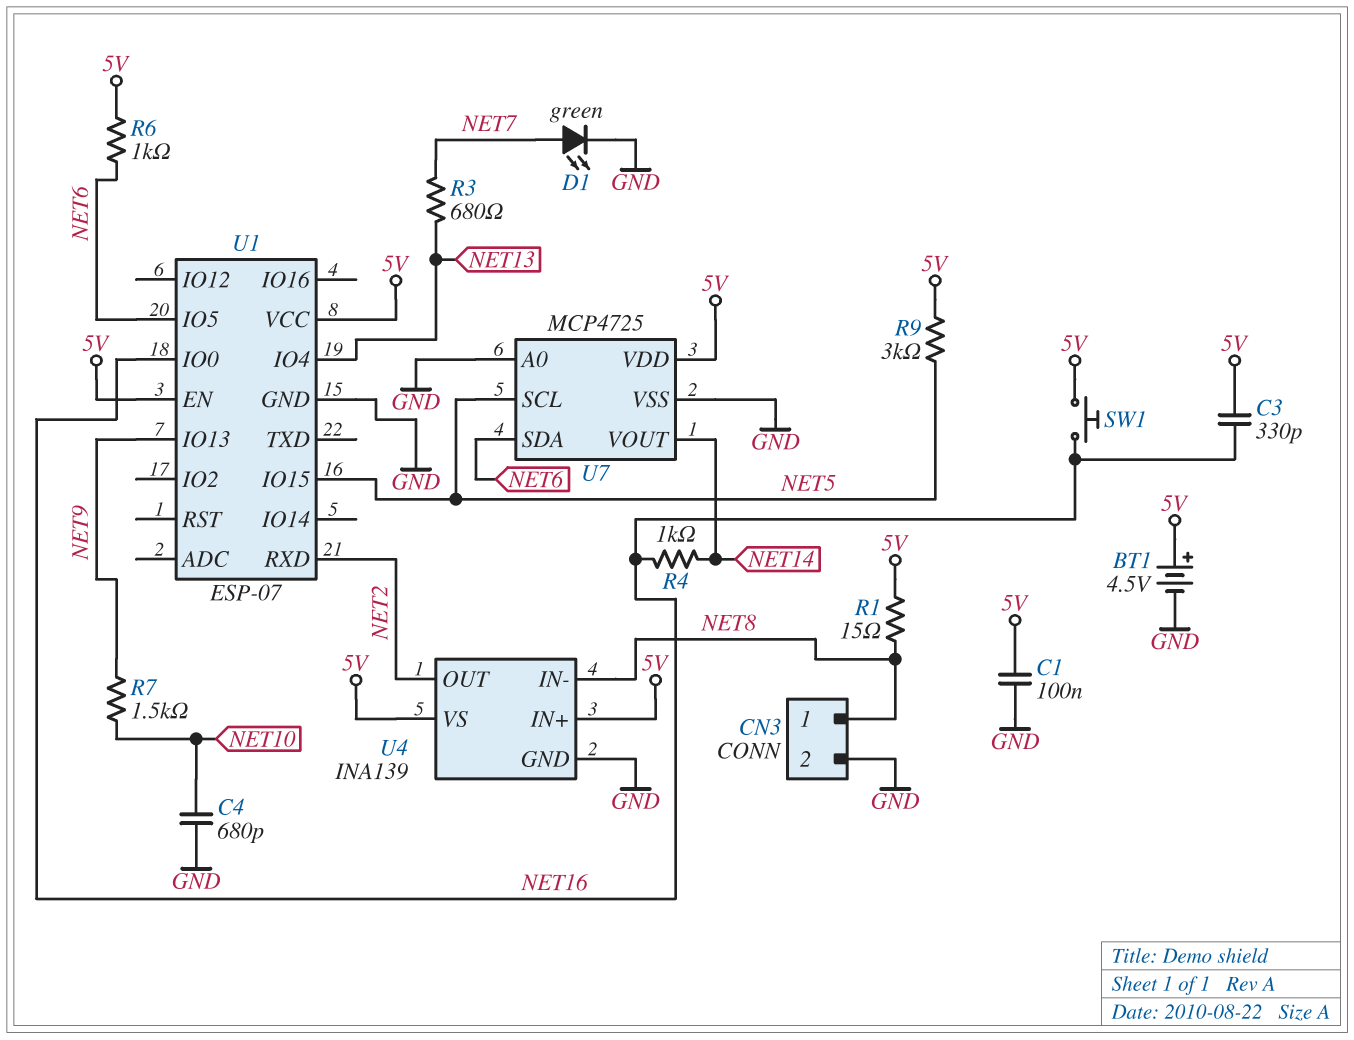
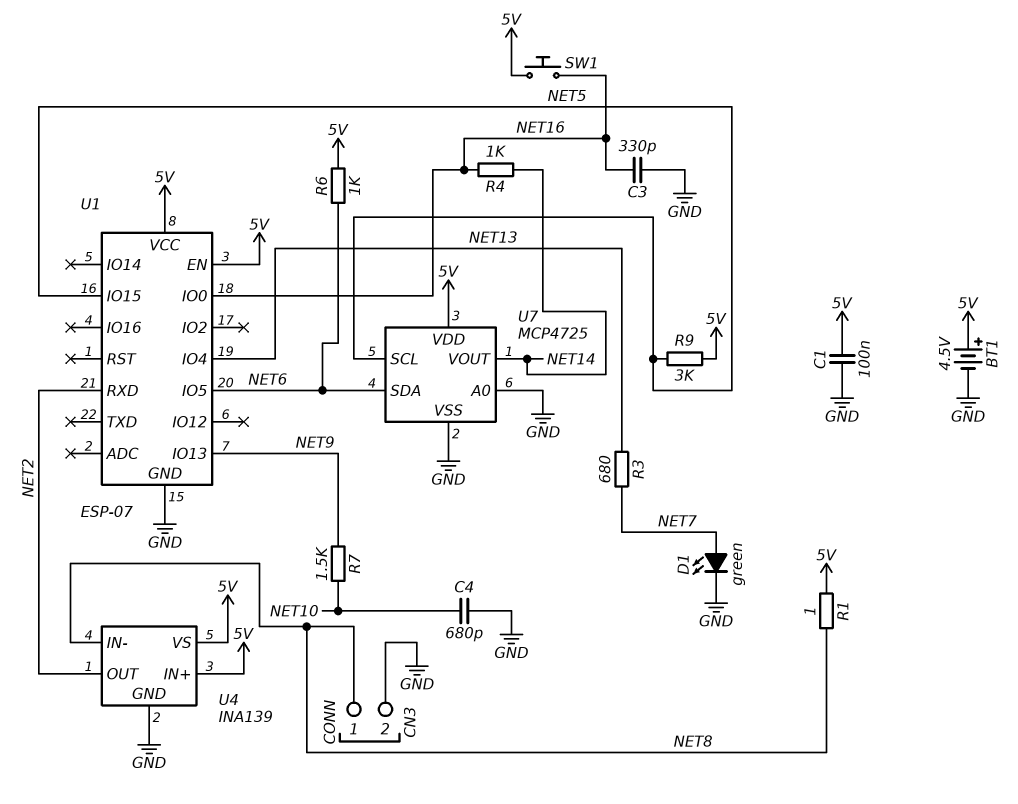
C3: 330pF (5V, NET16) -> 330pF (GND, NET16)
R1: 15 (5V, NET8) -> 1 (5V, NET8)

